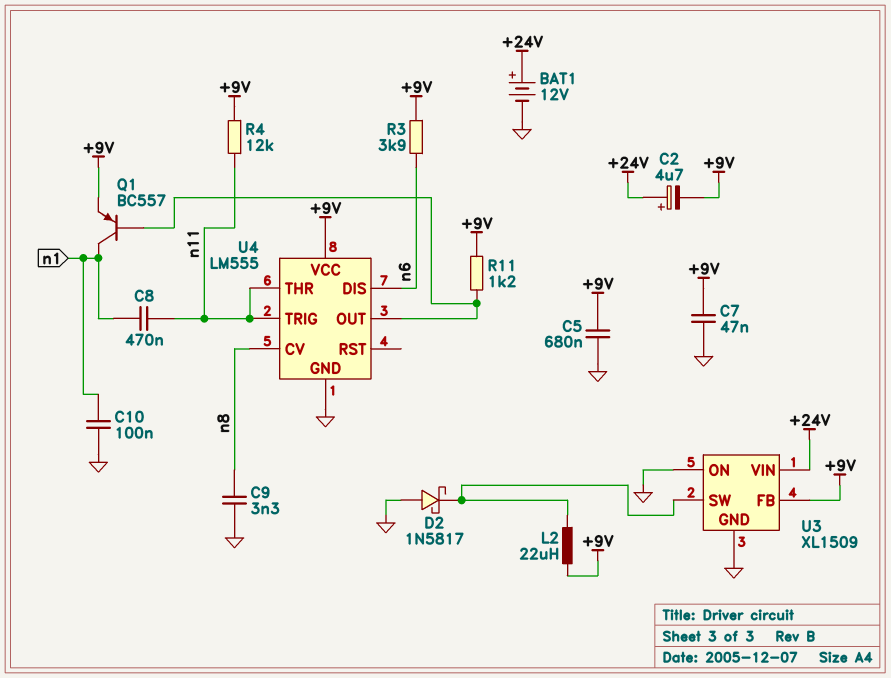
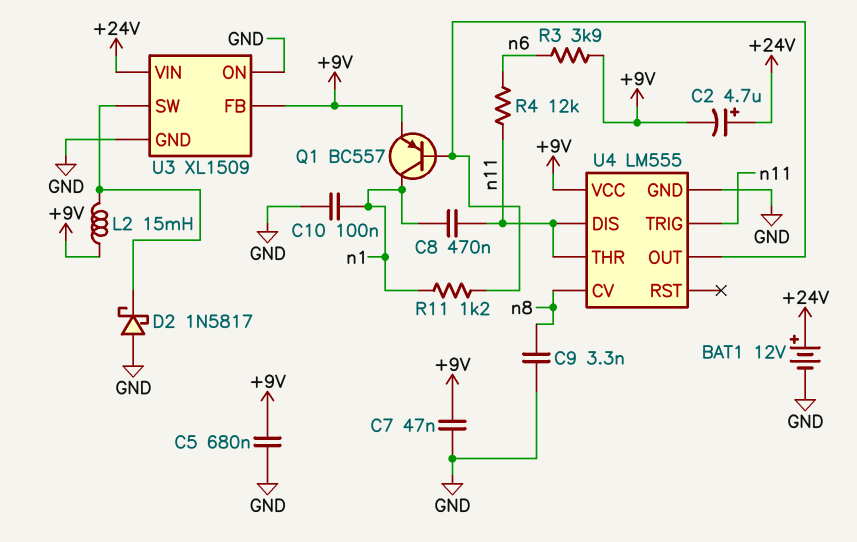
L2: 22uH (+9V, U3/SW) -> 15mH (+9V, U3/SW)
R4: 12k (+9V, n11) -> 12k (n6, n11)
R11: 1.2k (+9V, U4/OUT) -> 1.2k (U4/OUT, n1)
U4 pin DIS: n6 -> n11

